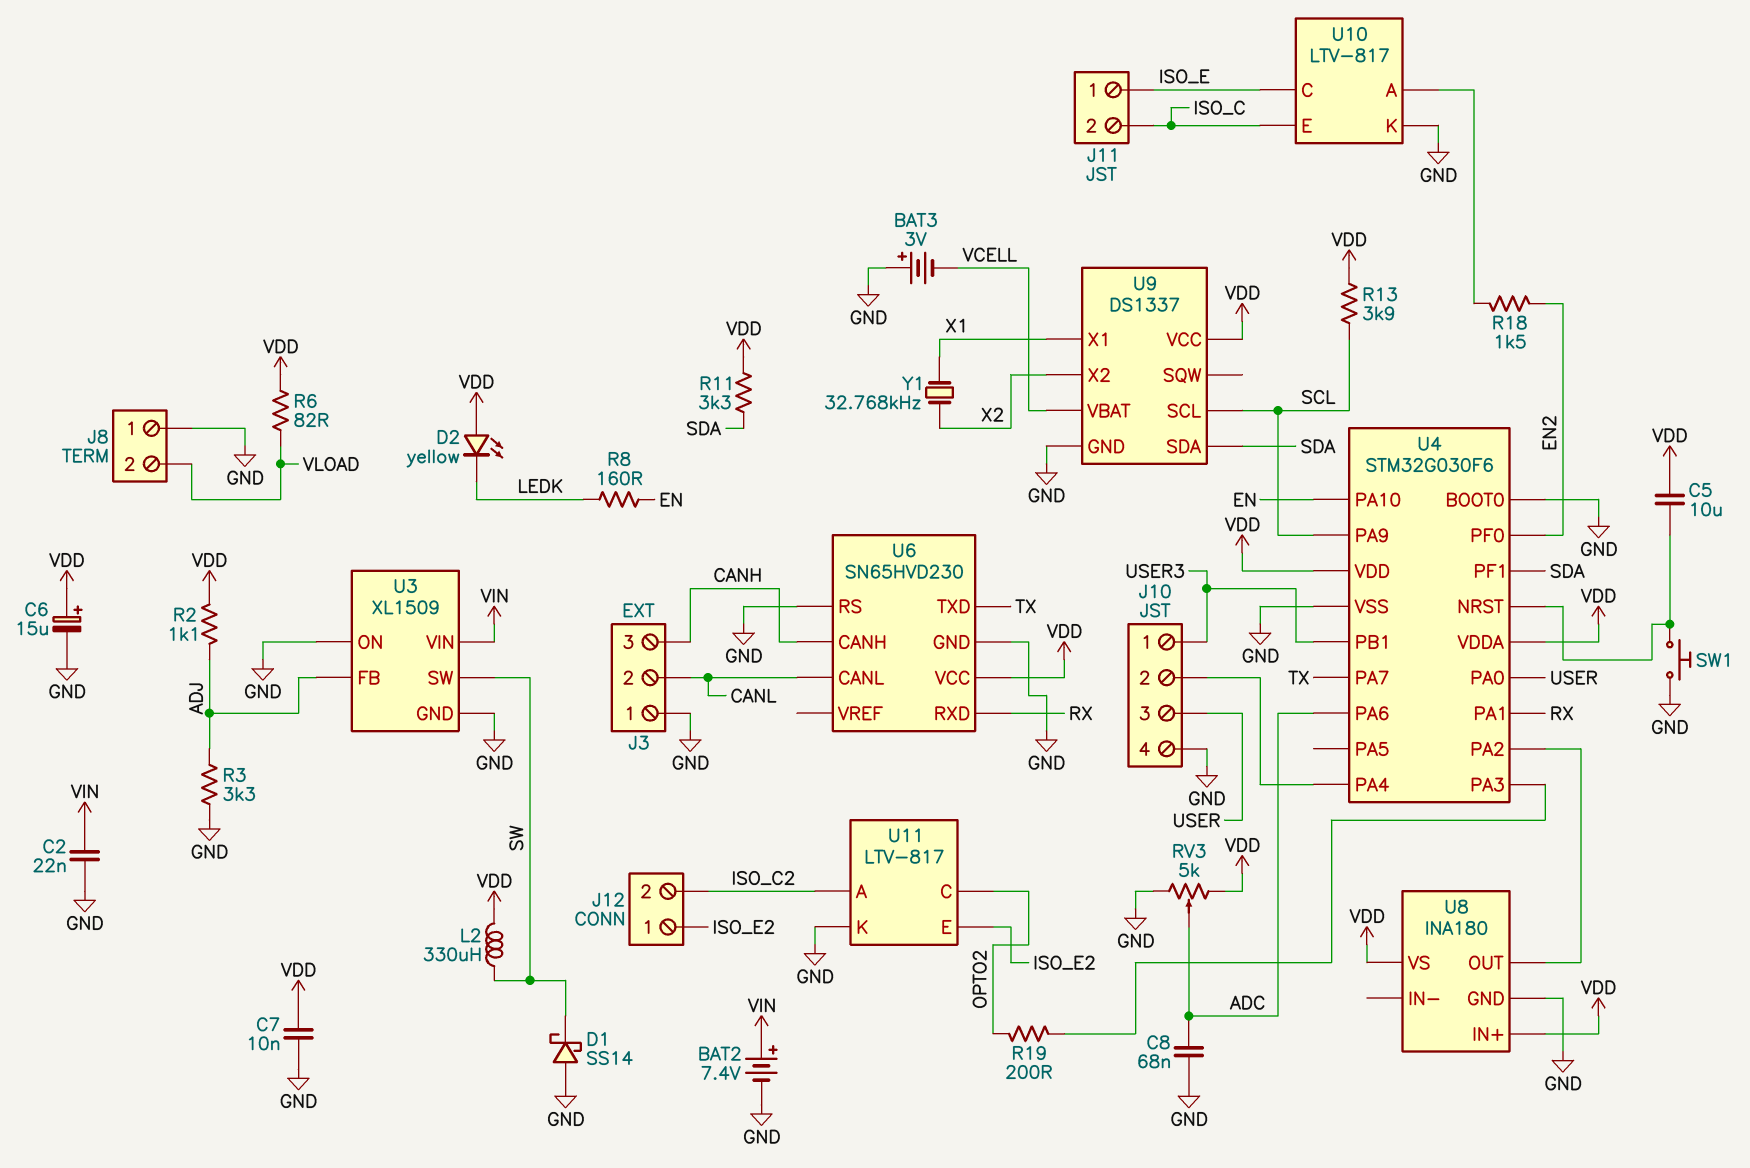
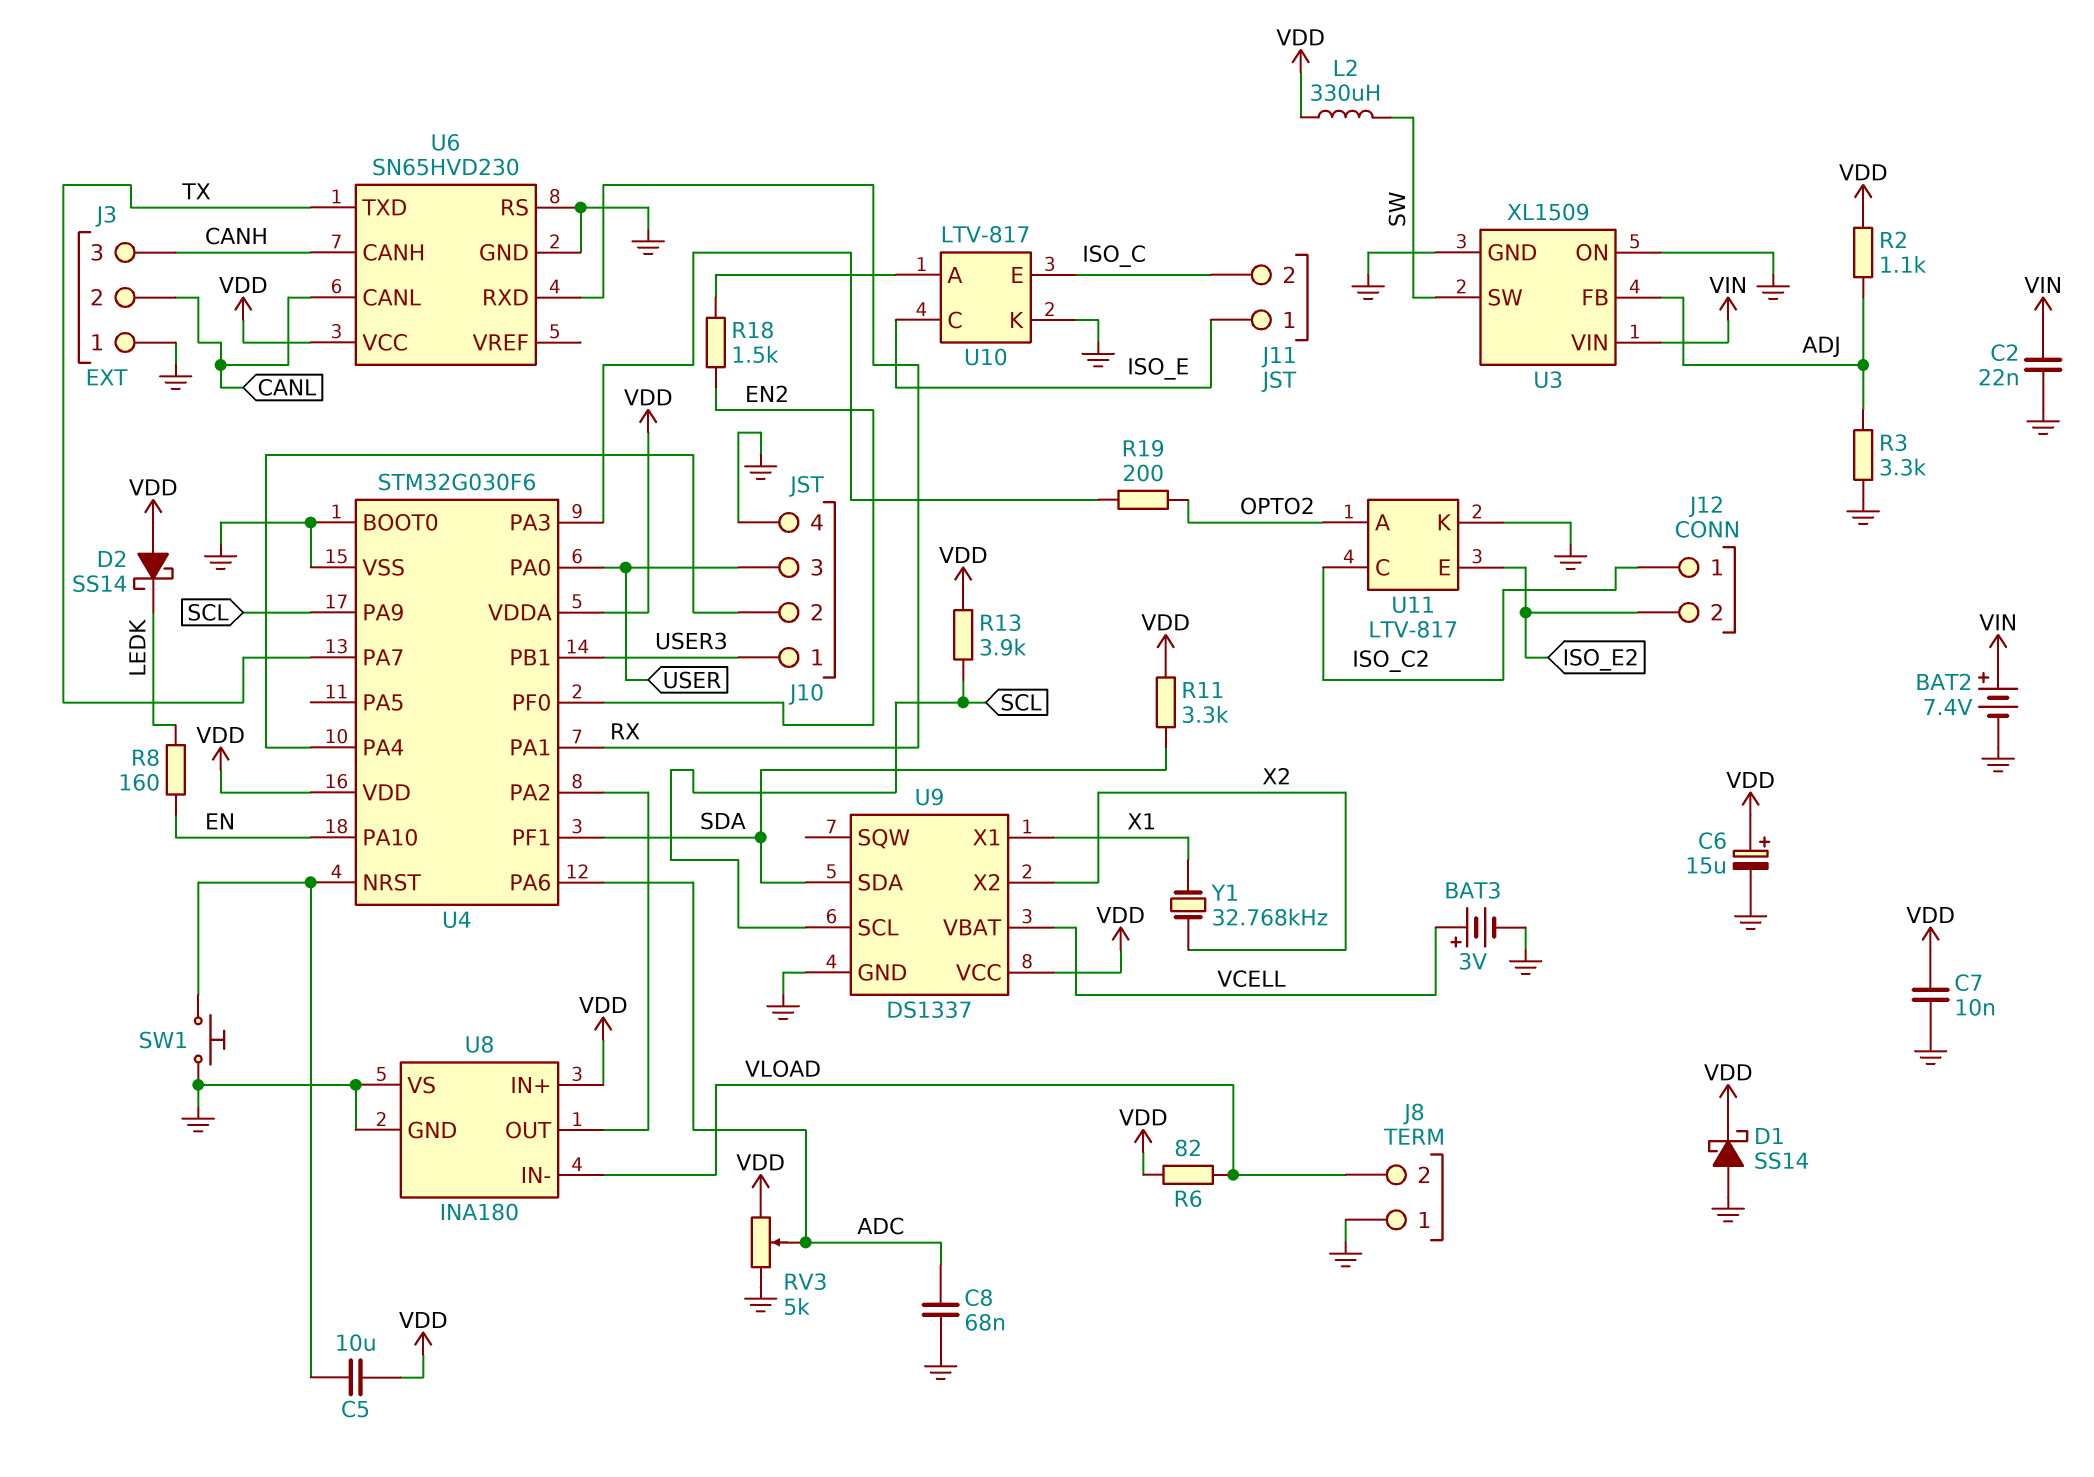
BAT3: 3V (plus GND, minus VCELL) -> 3V (plus VCELL, minus GND)
D1: schottky SS14 (A GND, K SW) -> schottky SS14 (A GND, K VDD)
D2: LED yellow (A VDD, K LEDK) -> schottky SS14 (A VDD, K LEDK)
J12 pin 1: ISO_E2 -> ISO_C2
J12 pin 2: ISO_C2 -> ISO_E2
U8 pin IN-: none -> VLOAD
U8 pin VS: VDD -> GND
U11 pin A: ISO_C2 -> OPTO2
U11 pin C: OPTO2 -> ISO_C2

